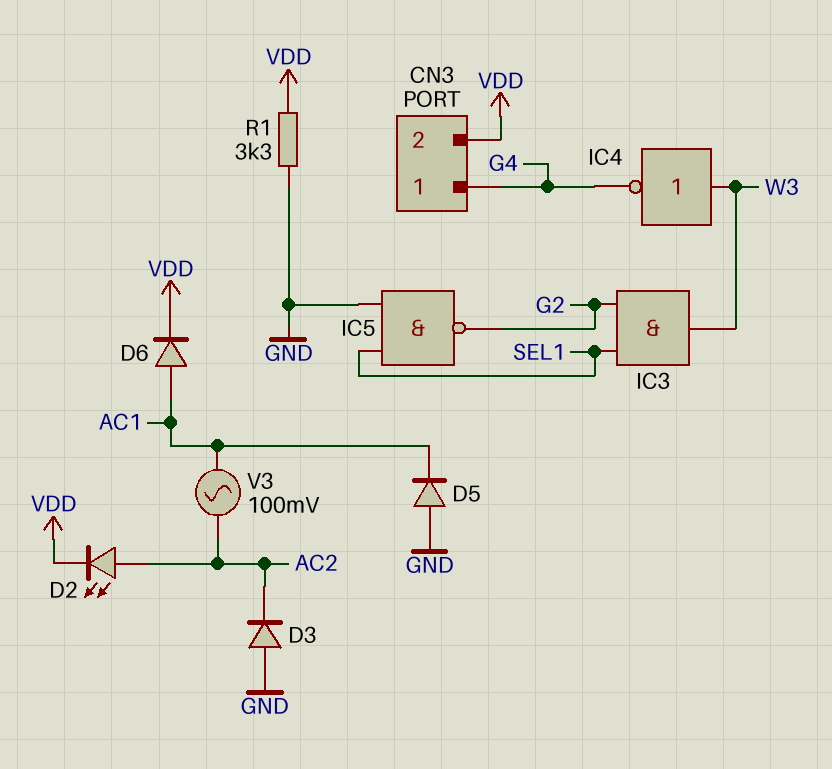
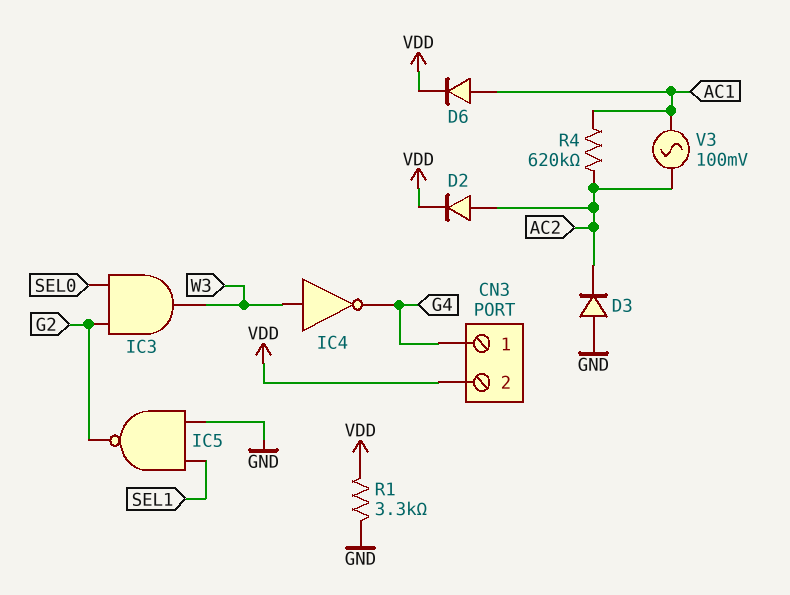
D2: LED (A AC2, K VDD) -> diode (A AC2, K VDD)
D5: diode (A GND, K AC1) -> none
IC3: AND (in G2, in SEL1, out W3) -> AND (in G2, in SEL0, out W3)
R4: none -> 620k (AC1, AC2)

